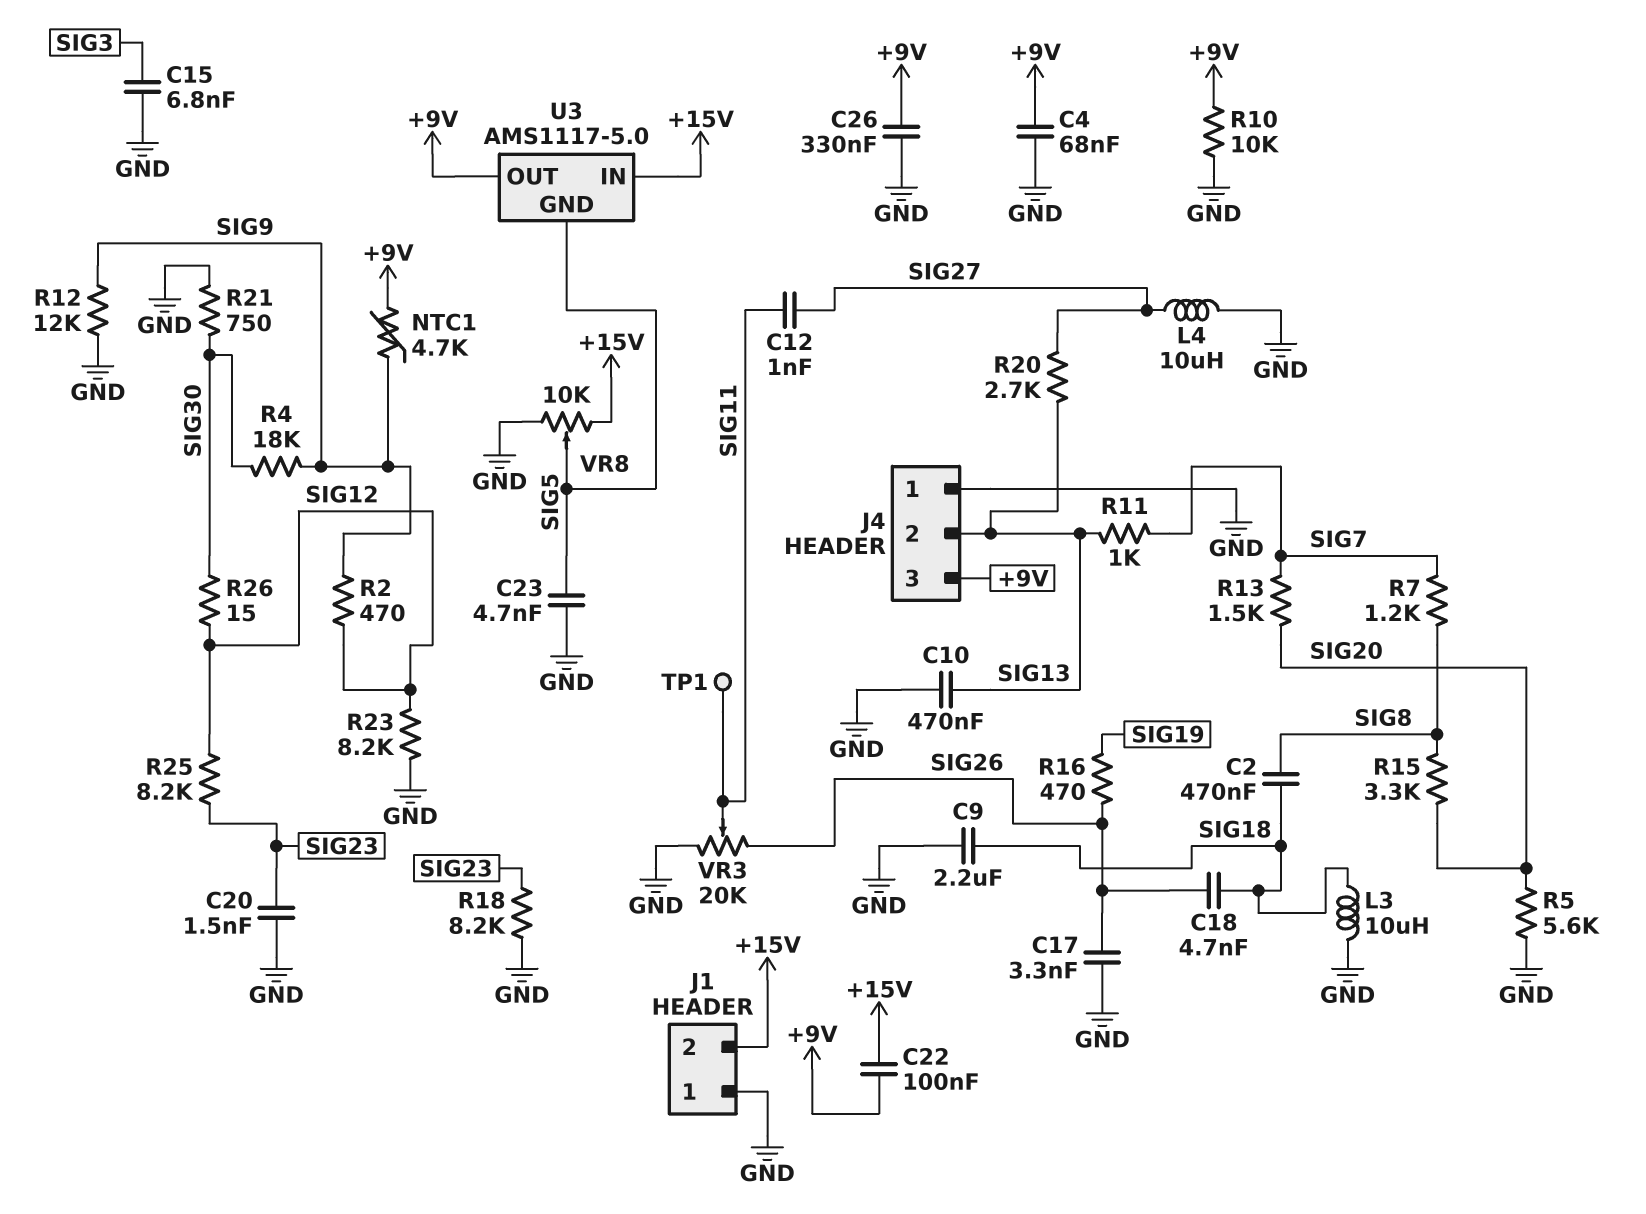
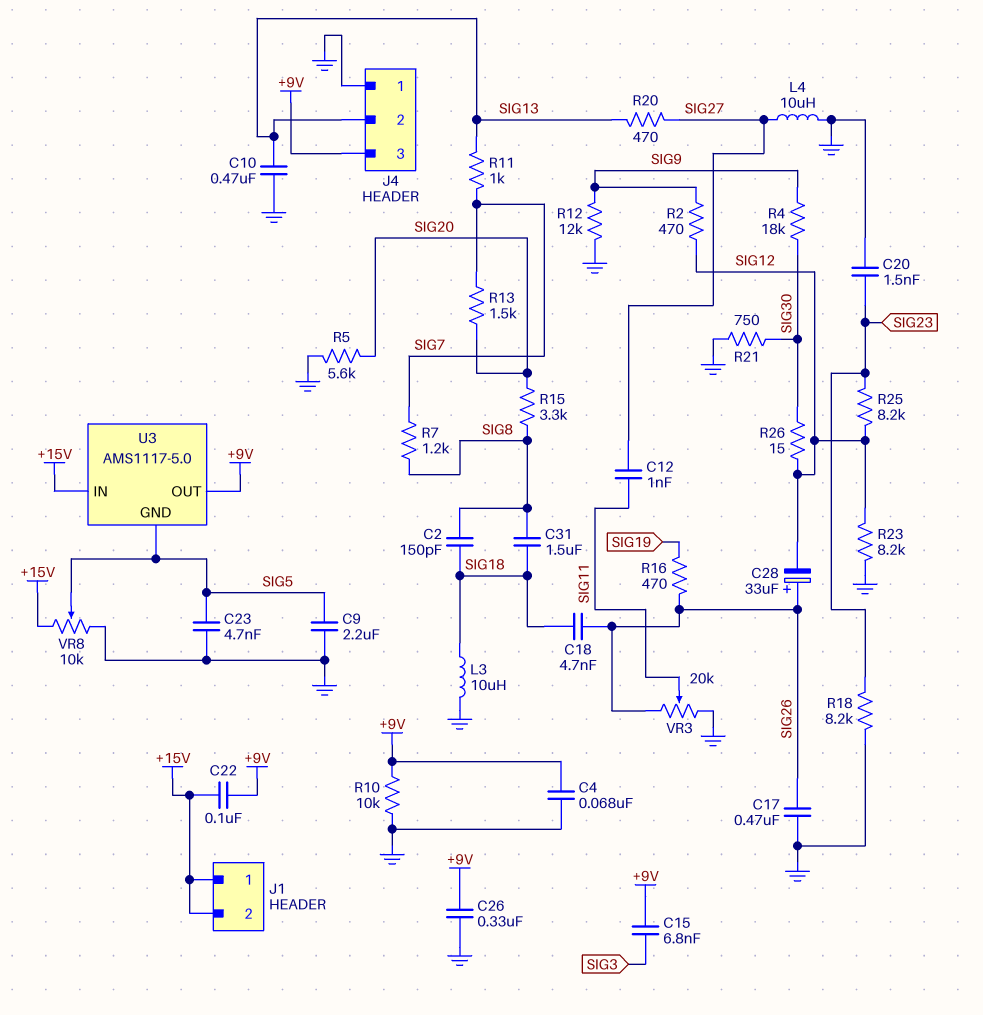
C2: 470nF (SIG8, SIG18) -> 150pF (SIG8, SIG18)
C9: 2.2uF (GND, SIG18) -> 2.2uF (GND, SIG5)
C15: 6.8nF (GND, SIG3) -> 6.8nF (+9V, SIG3)
C17: 3.3nF (GND, SIG26) -> 470nF (GND, SIG26)
C28: none -> 33uF (plus SIG26, minus SIG12)
C31: none -> 1.5uF (SIG8, SIG18)
J1 pin 1: GND -> +15V
NTC1: 4.7k (+9V, SIG9) -> none
R20: 2.7k (SIG13, SIG27) -> 470 (SIG13, SIG27)
TP1: test point (SIG11) -> none

